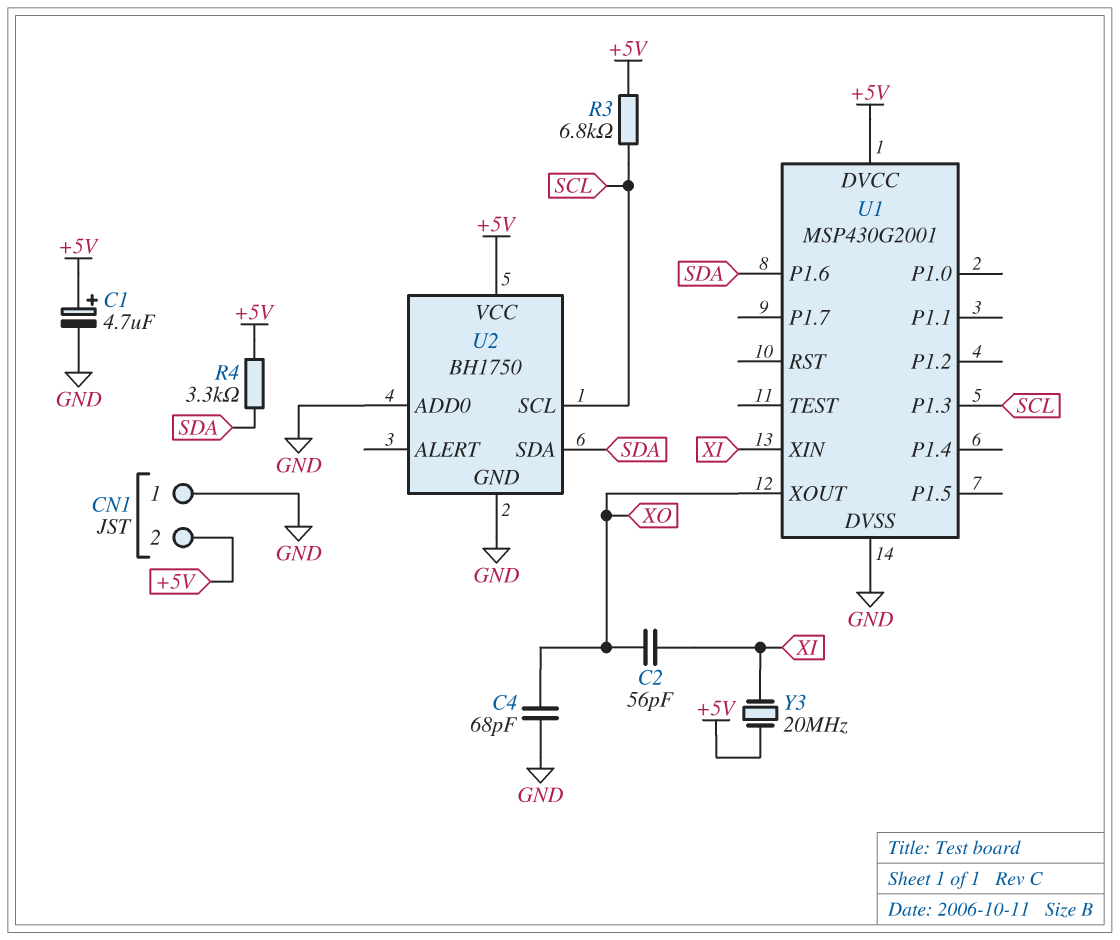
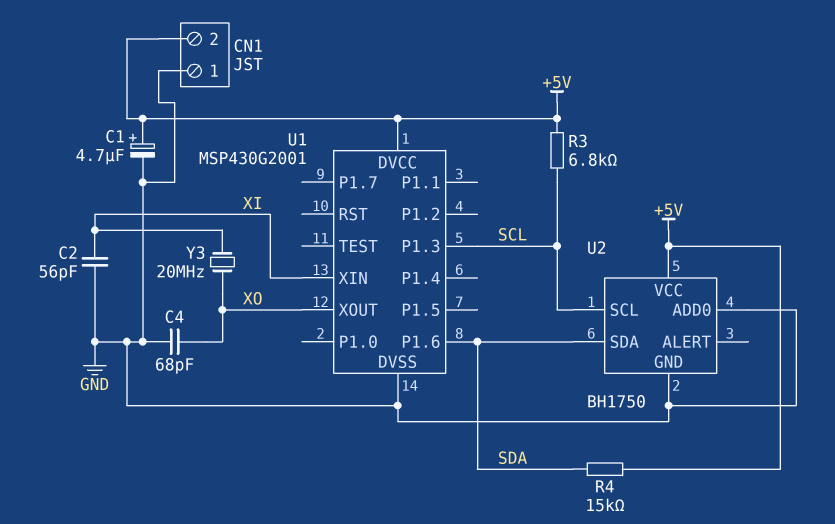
C2: 56pF (XI, XO) -> 56pF (GND, XI)
R4: 3.3k (+5V, SDA) -> 15k (+5V, SDA)
Y3: 20MHz (+5V, XI) -> 20MHz (XI, XO)

